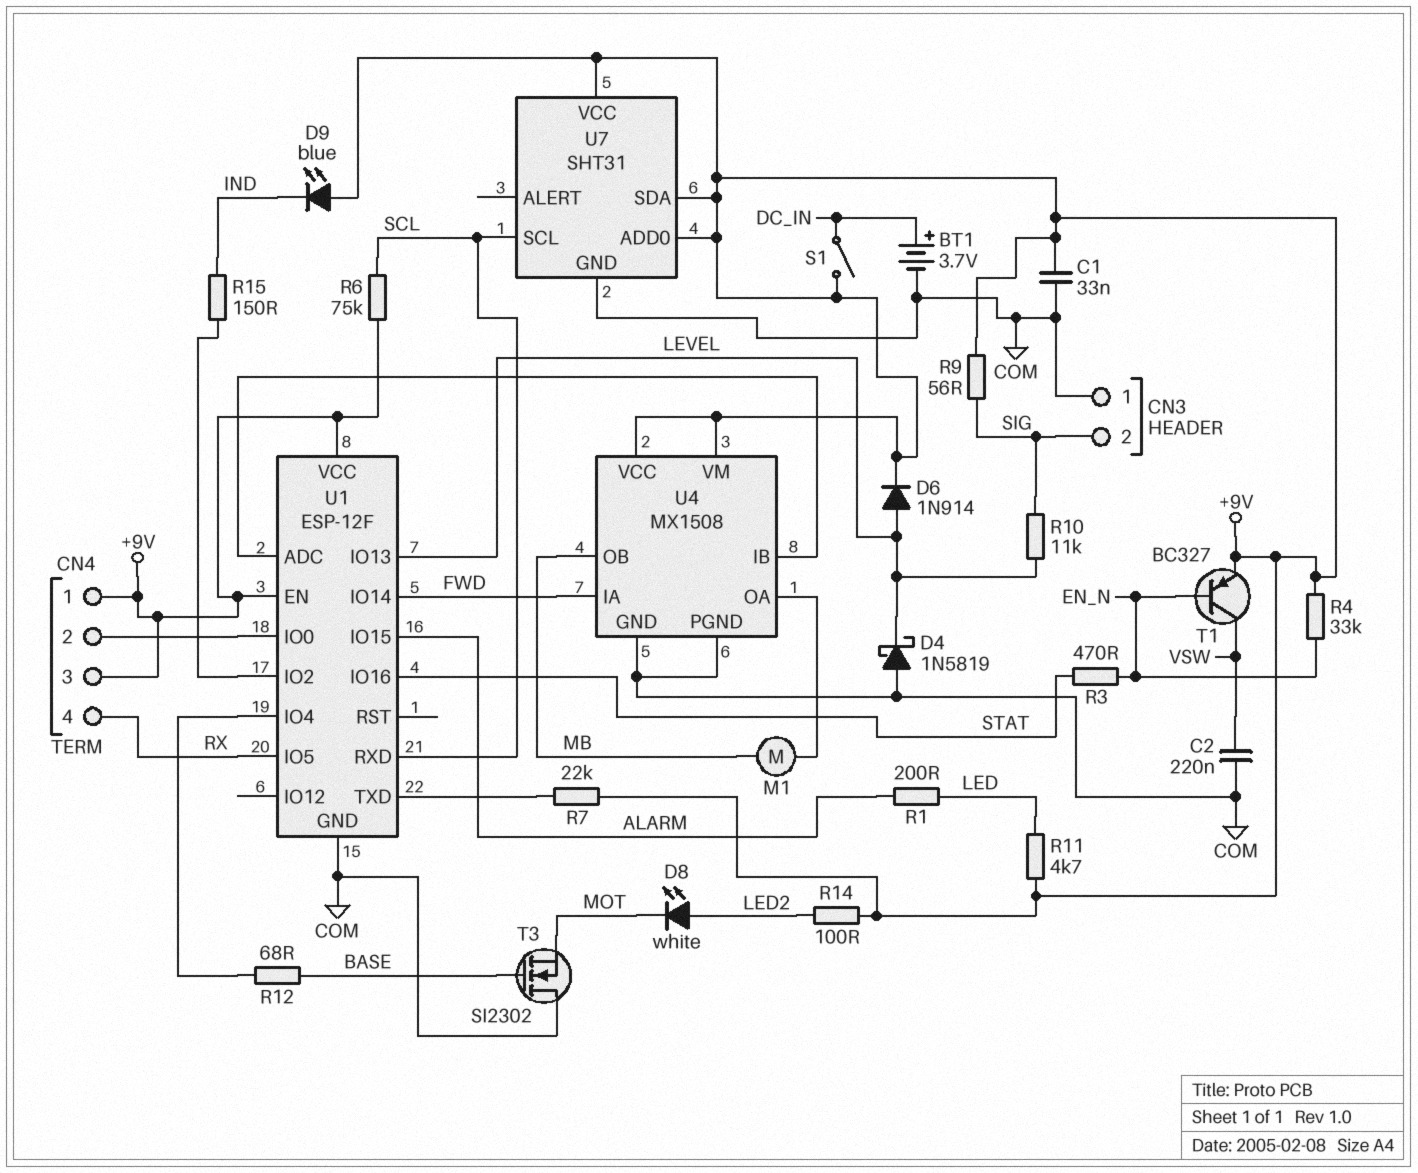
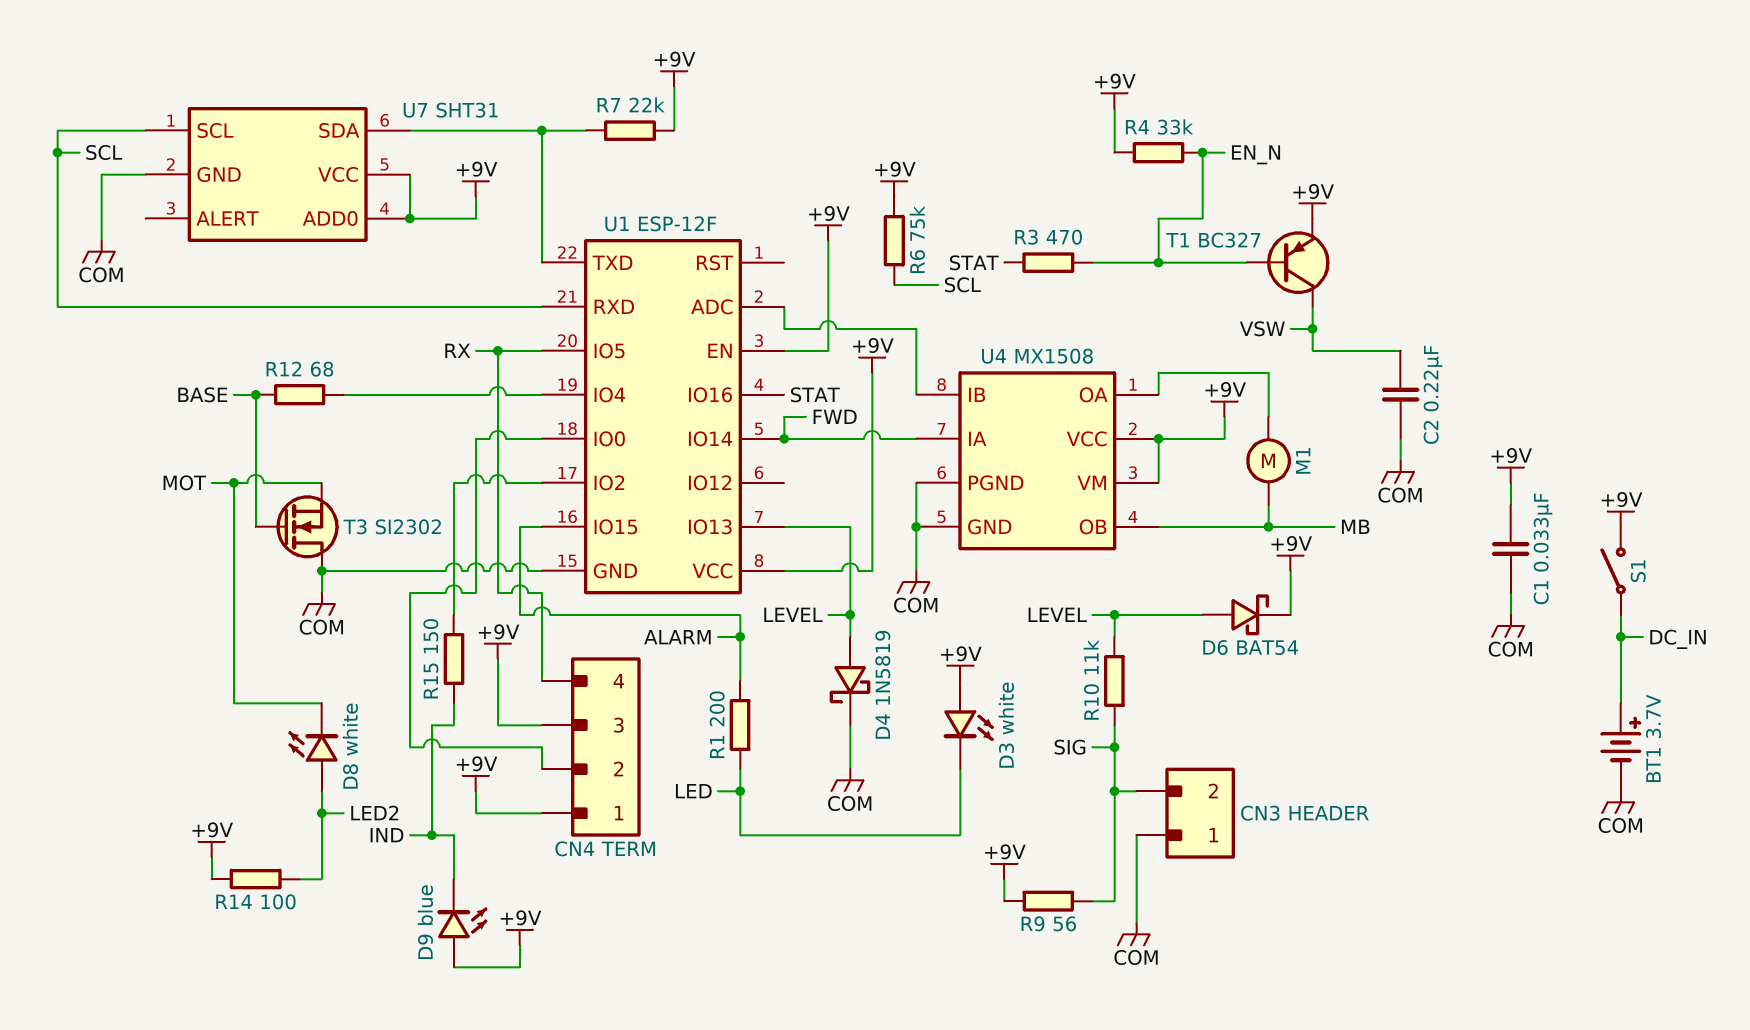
D3: none -> LED white (A +9V, K LED)
D4: schottky 1N5819 (A COM, K LEVEL) -> schottky 1N5819 (A LEVEL, K COM)
D6: diode 1N914 (A LEVEL, K +9V) -> schottky BAT54 (A LEVEL, K +9V)
R11: 4.7k (+9V, LED) -> none
U7 pin SDA: +9V -> U1/TXD

